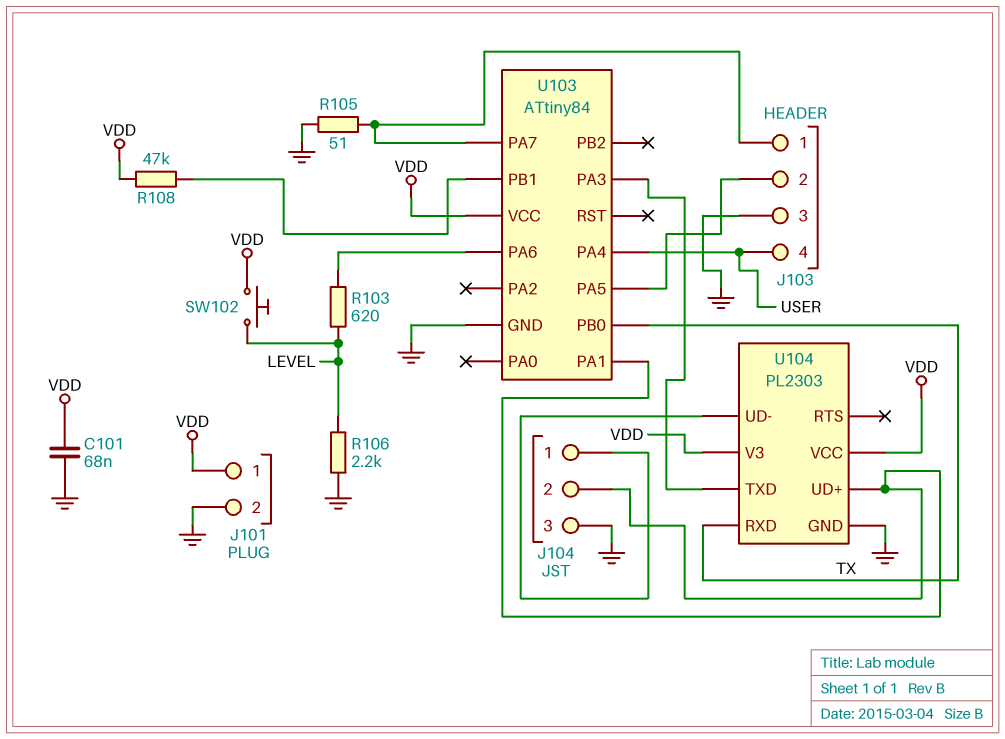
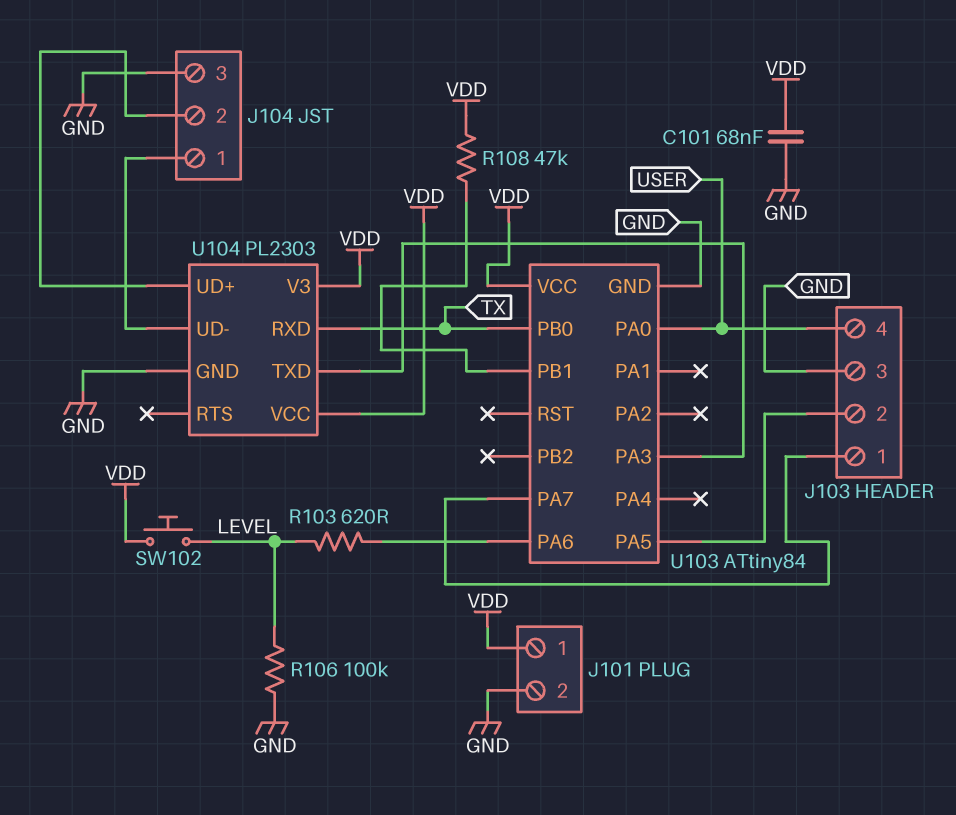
R105: 51 (GND, J103/1) -> none
R106: 2.2k (GND, LEVEL) -> 100k (GND, LEVEL)
U103 pin PA0: none -> USER
U103 pin PA1: J104/2 -> none
U103 pin PA4: USER -> none

